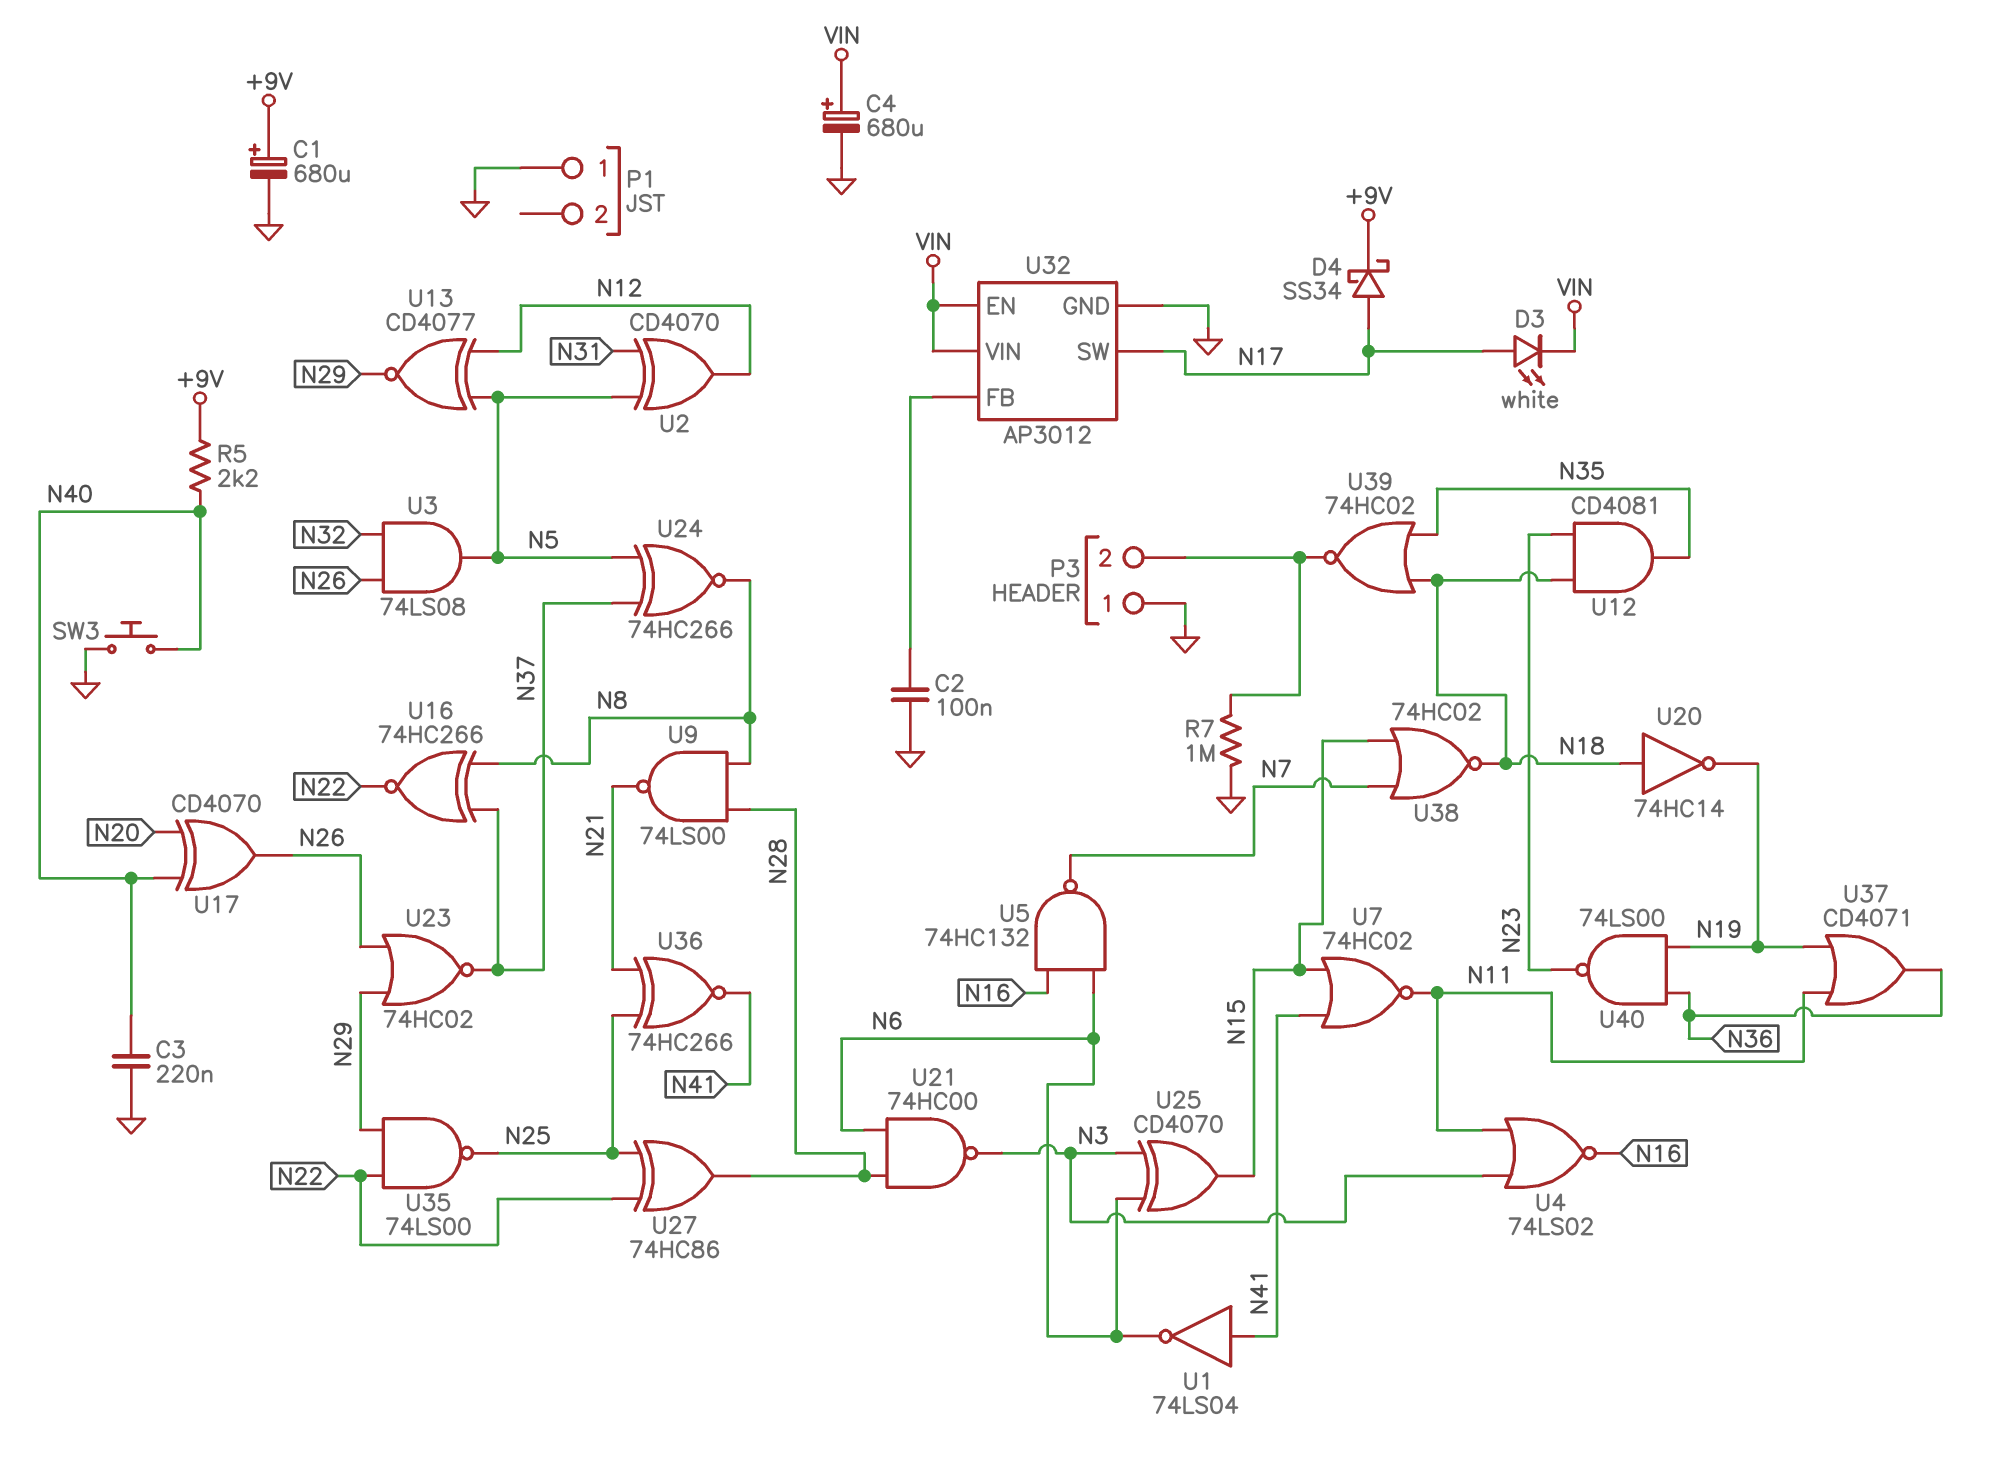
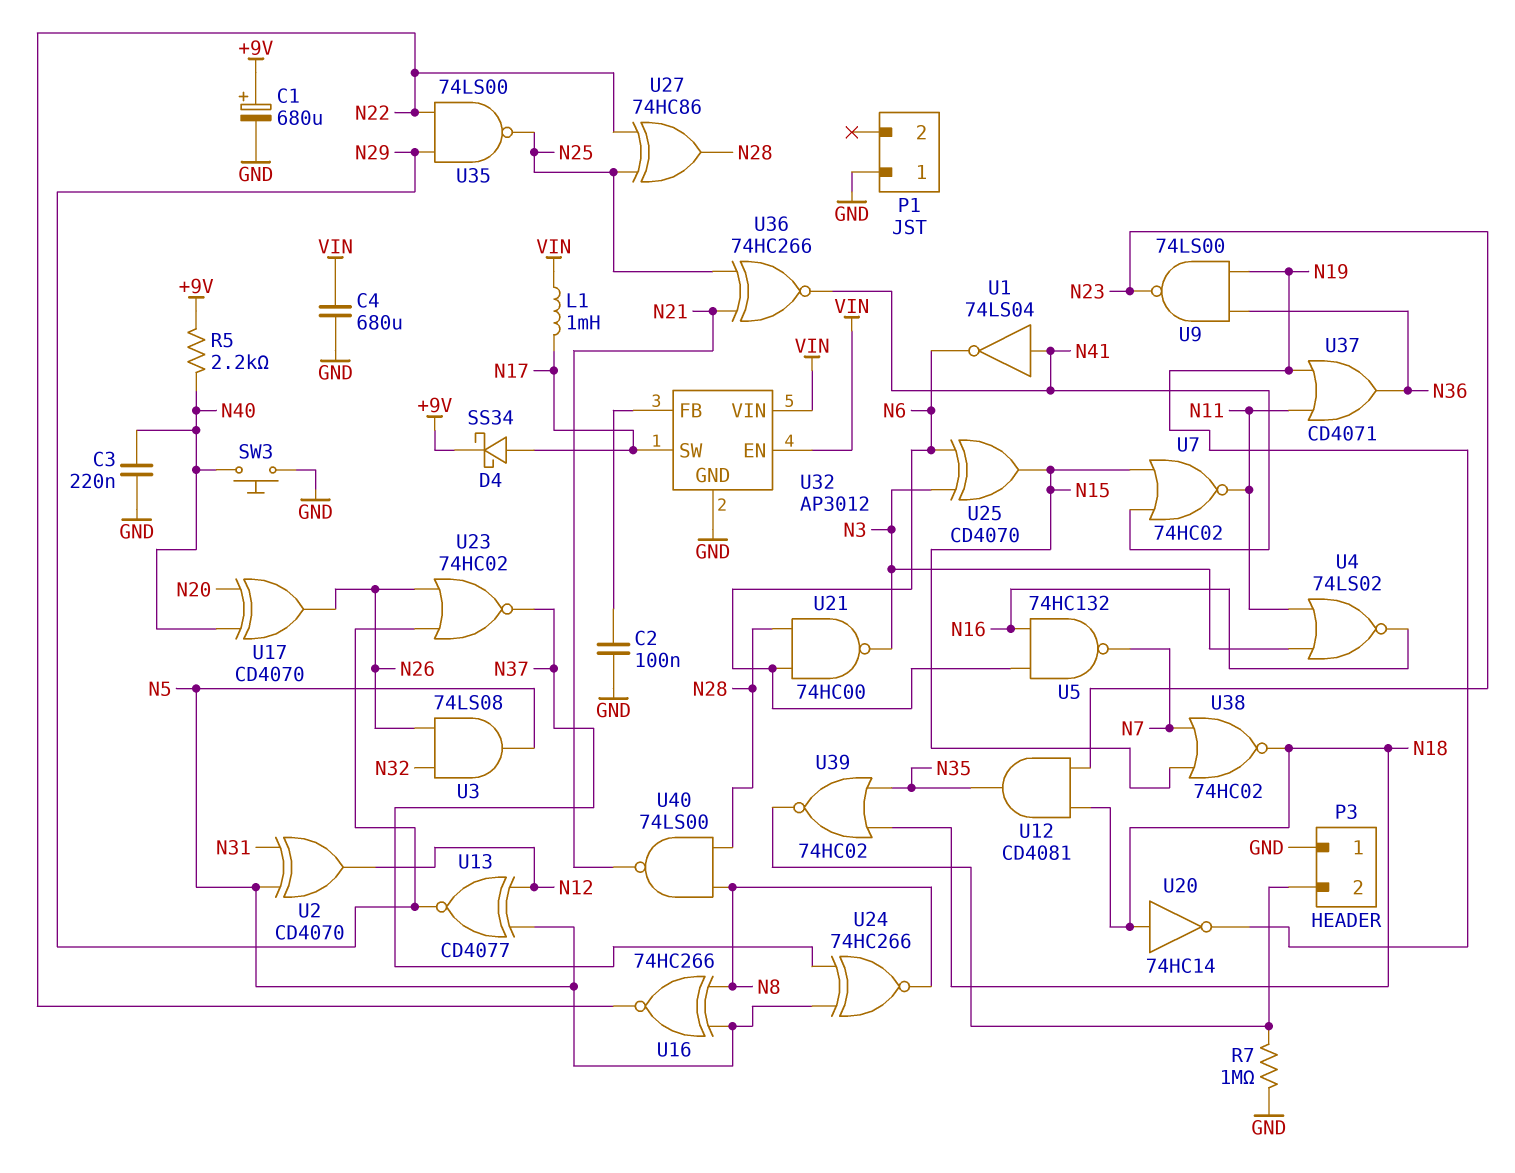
C4: 680uF (plus VIN, minus GND) -> 680uF (GND, VIN)
D3: LED white (A N17, K VIN) -> none
L1: none -> 1mH (N17, VIN)
U9: NAND 74LS00 (in N8, in N28, out N21) -> NAND 74LS00 (in N19, in N36, out N23)
U16: XNOR 74HC266 (in N8, in N37, out N22) -> XNOR 74HC266 (in N5, in N8, out N22)
U40: NAND 74LS00 (in N19, in N36, out N23) -> NAND 74LS00 (in N8, in N28, out N21)

